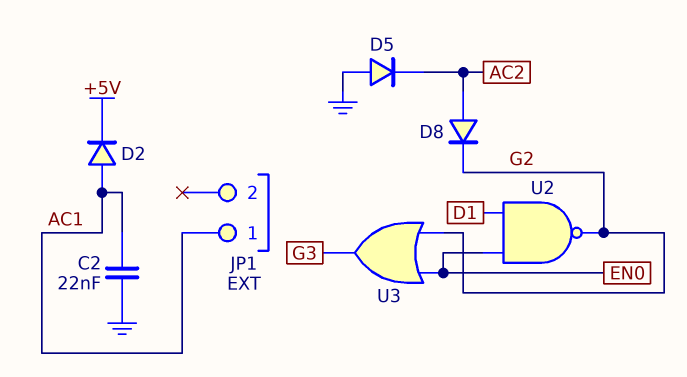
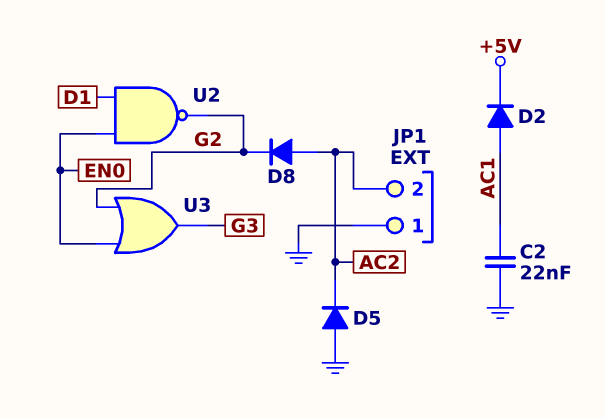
JP1 pin 1: AC1 -> GND
JP1 pin 2: none -> AC2

